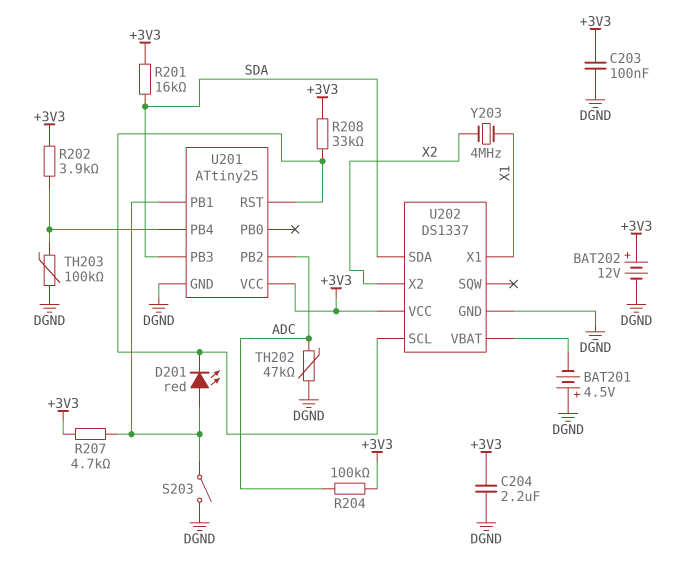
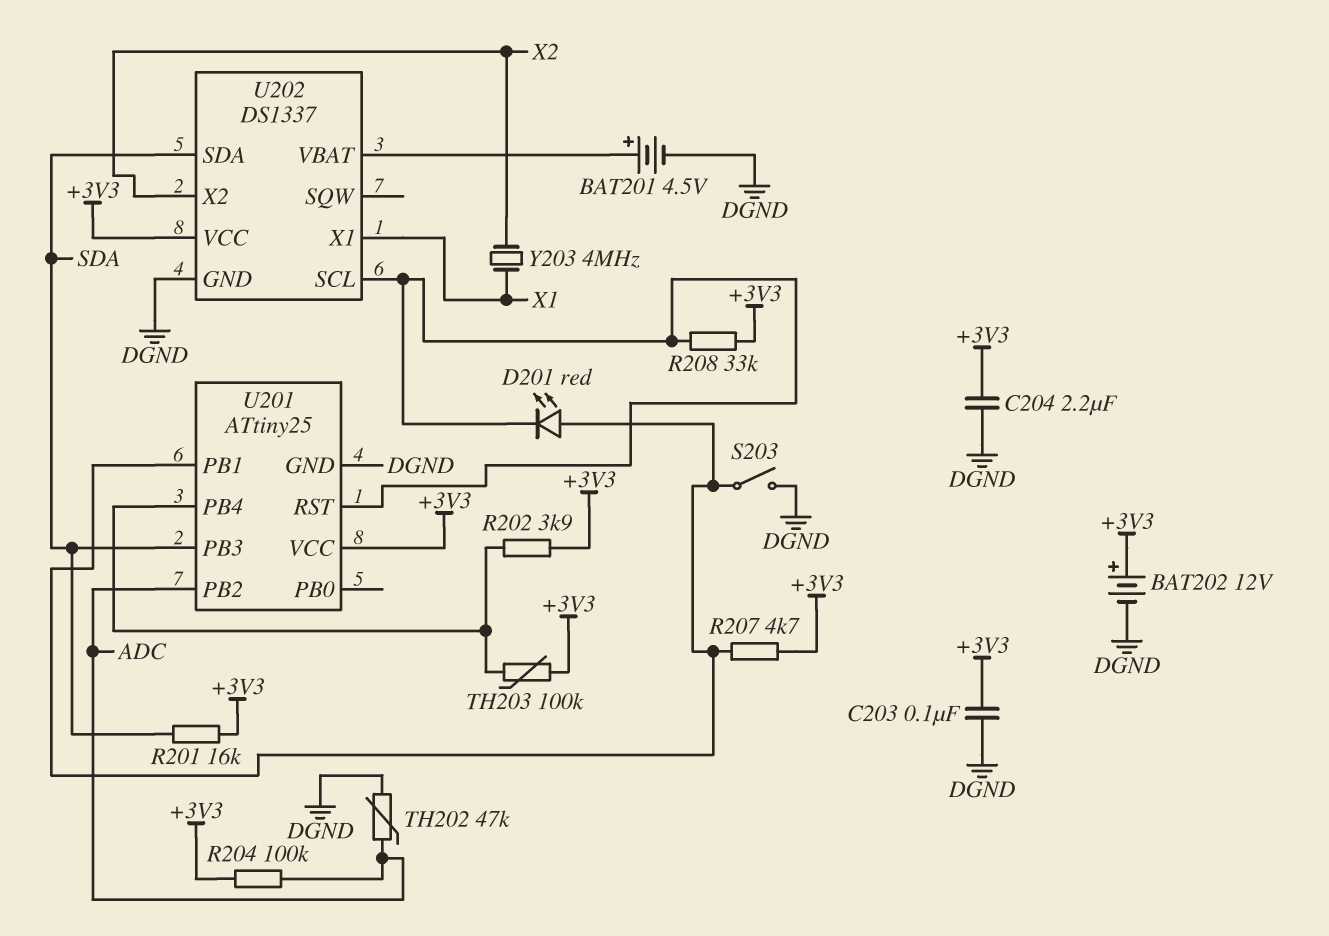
BAT201: 4.5V (plus DGND, minus U202/VBAT) -> 4.5V (plus U202/VBAT, minus DGND)
TH203: 100k (DGND, U201/PB4) -> 100k (+3V3, U201/PB4)

